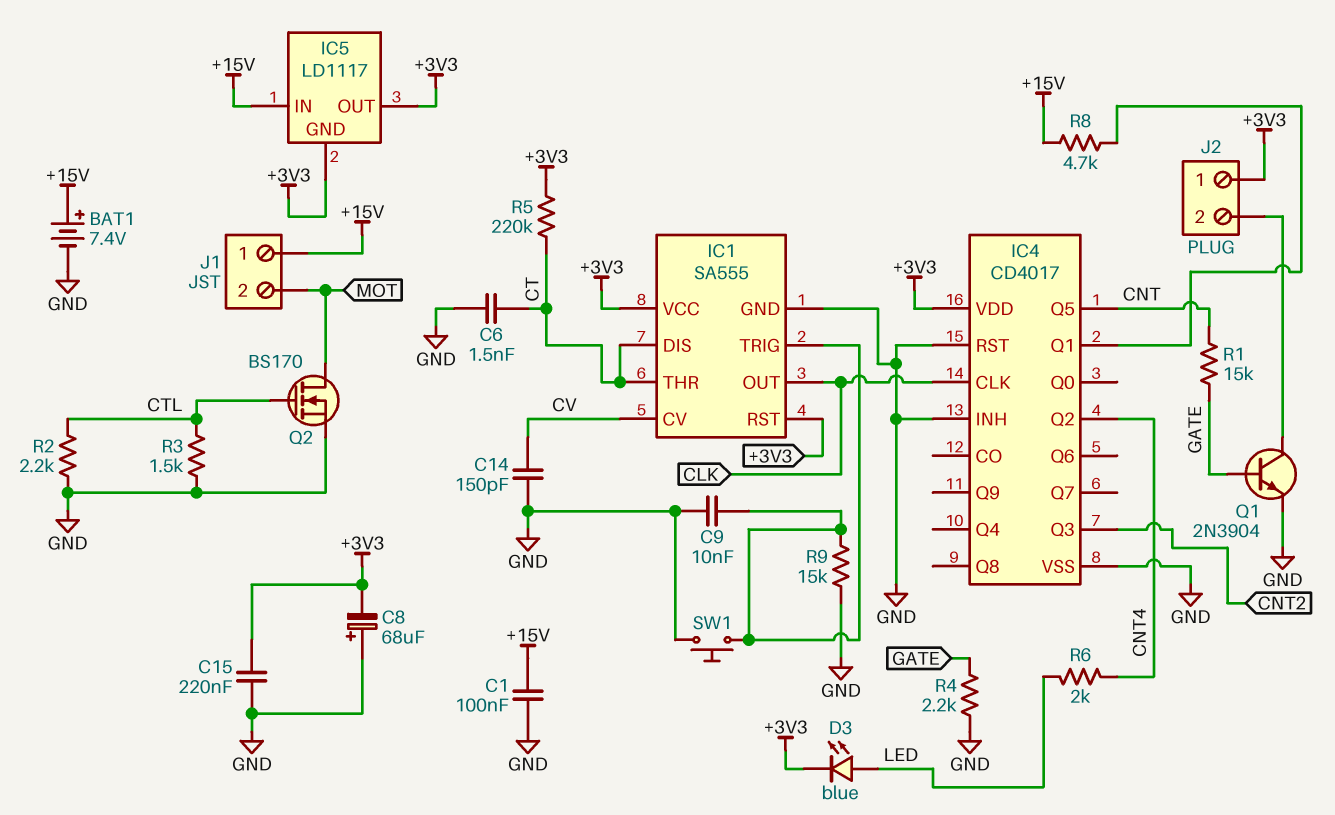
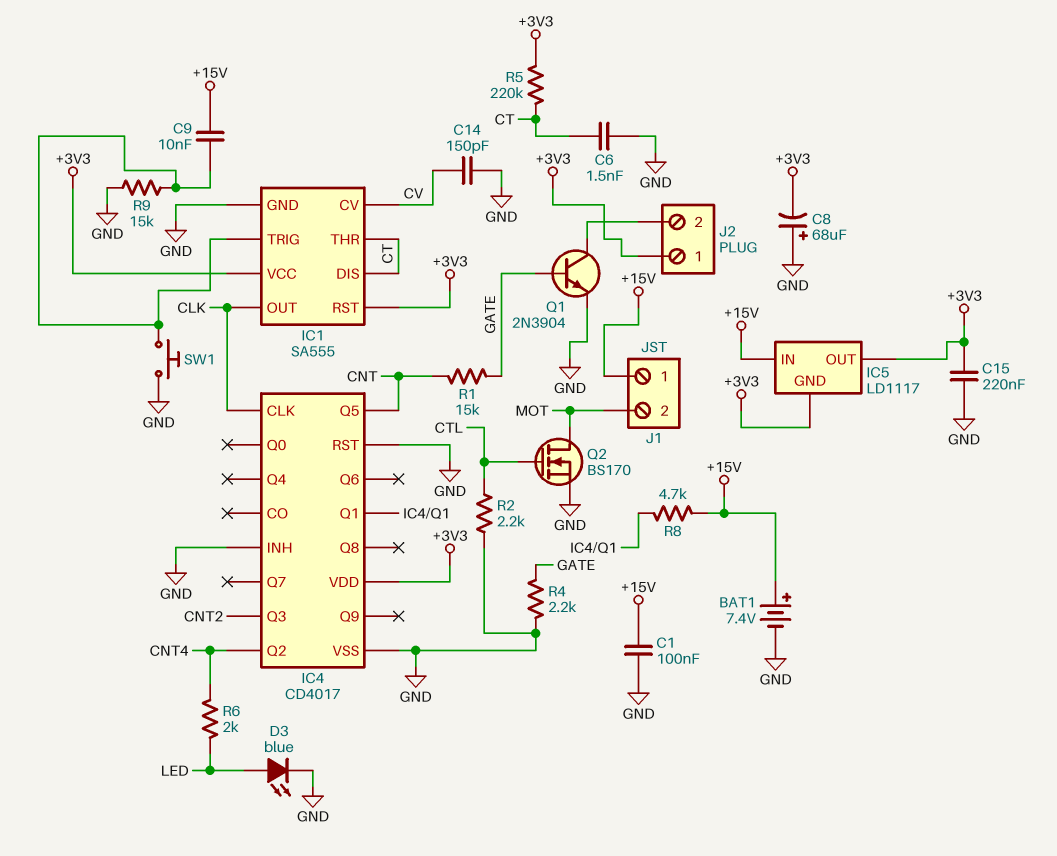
C9: 10nF (GND, IC1/TRIG) -> 10nF (+15V, IC1/TRIG)
D3: LED blue (A LED, K +3V3) -> LED blue (A LED, K GND)
R3: 1.5k (CTL, GND) -> none

